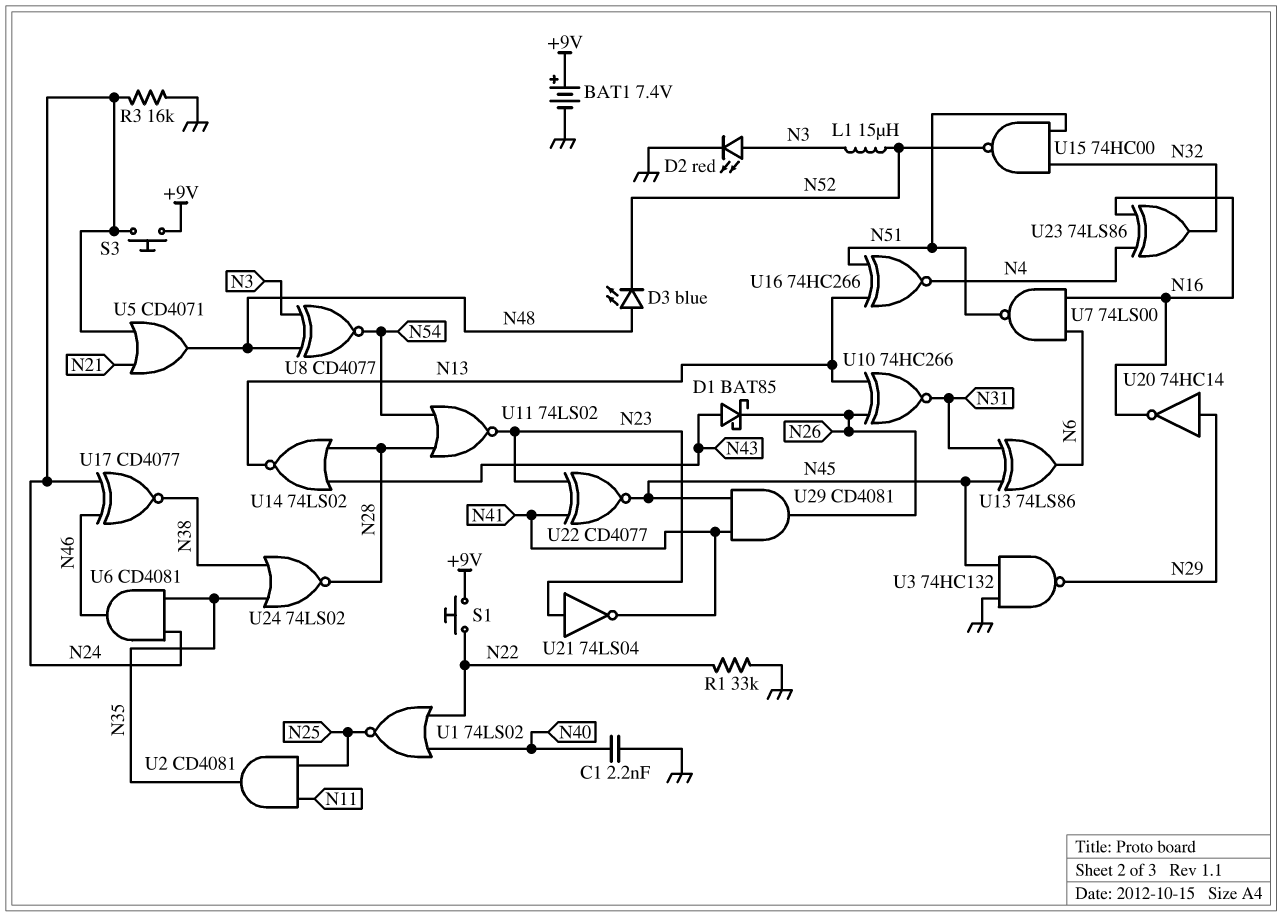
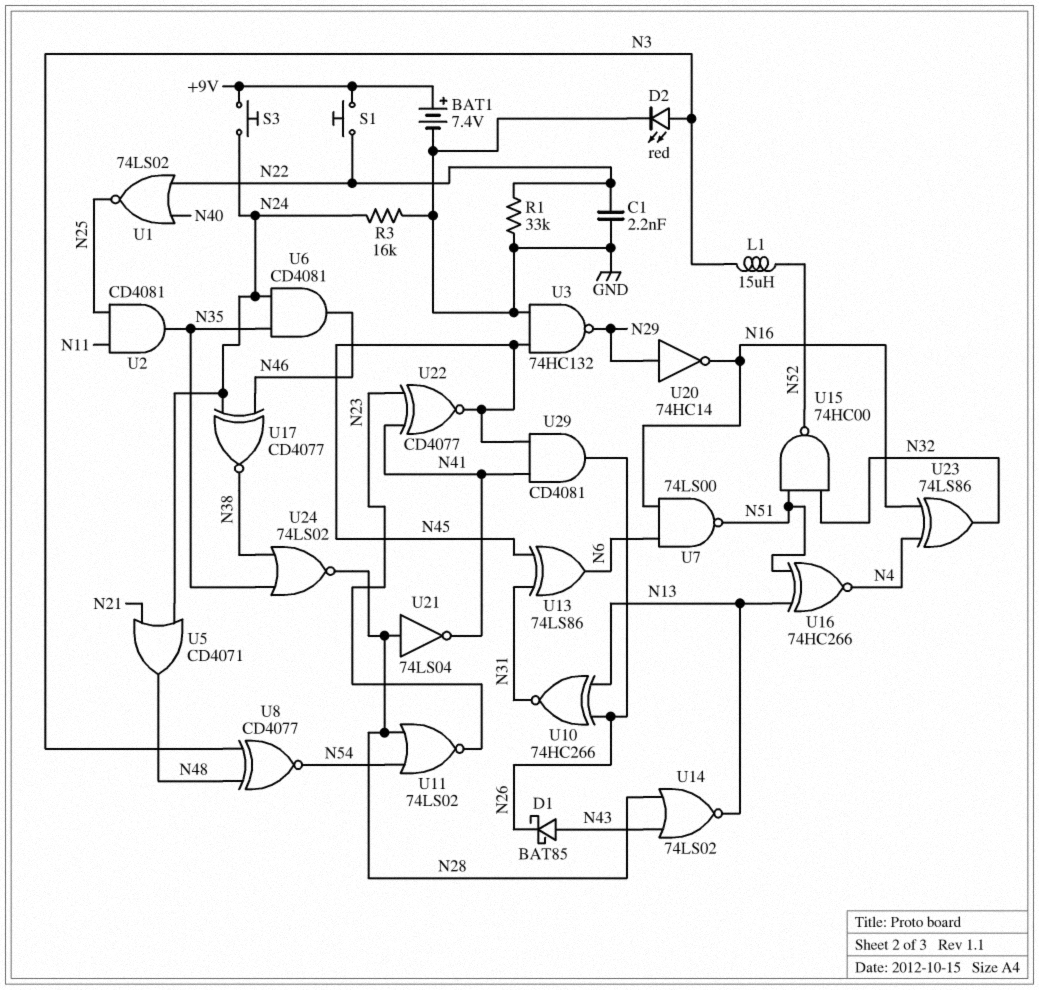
C1: 2.2nF (GND, N40) -> 2.2nF (GND, N22)
D3: LED blue (A N48, K N52) -> none
U21: NOT 74LS04 (in N23, out N41) -> NOT 74LS04 (in N28, out N41)

